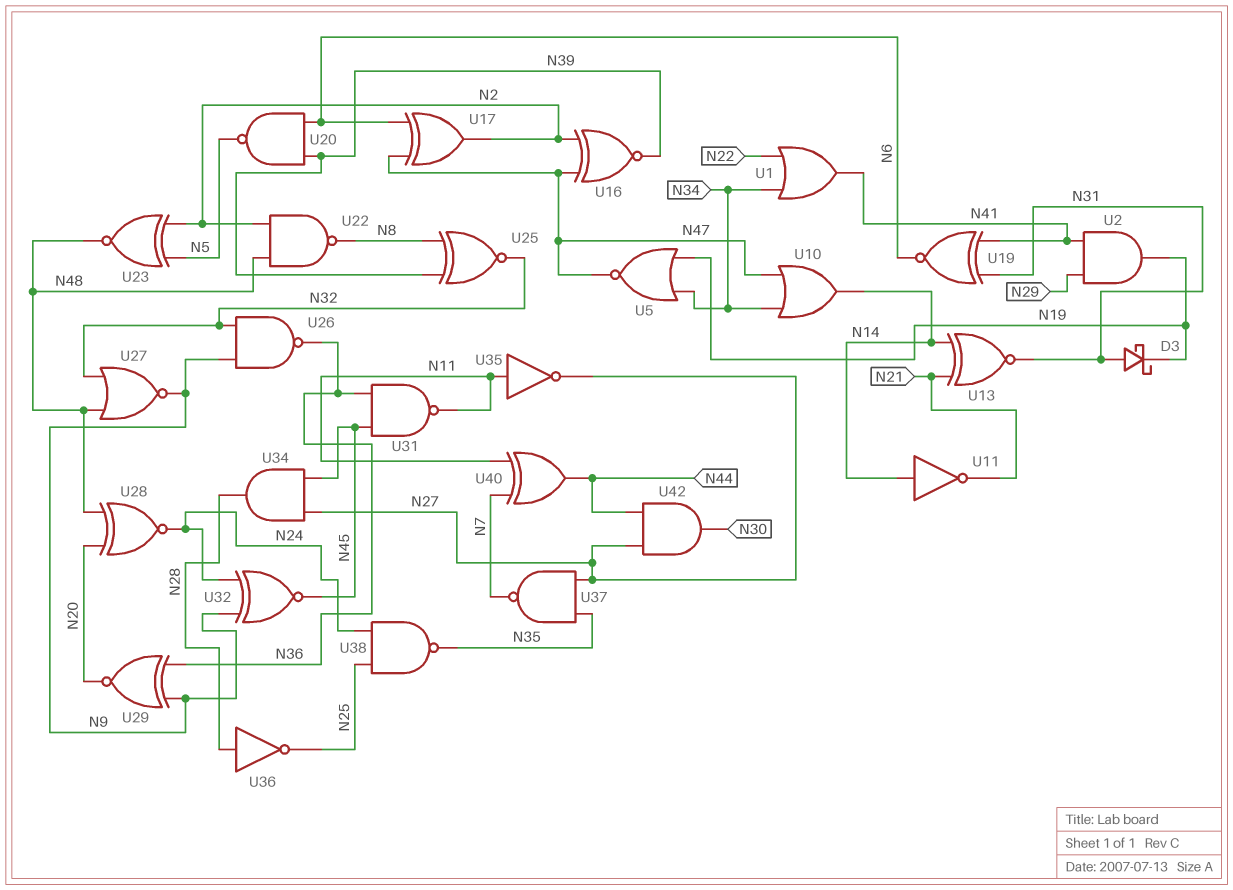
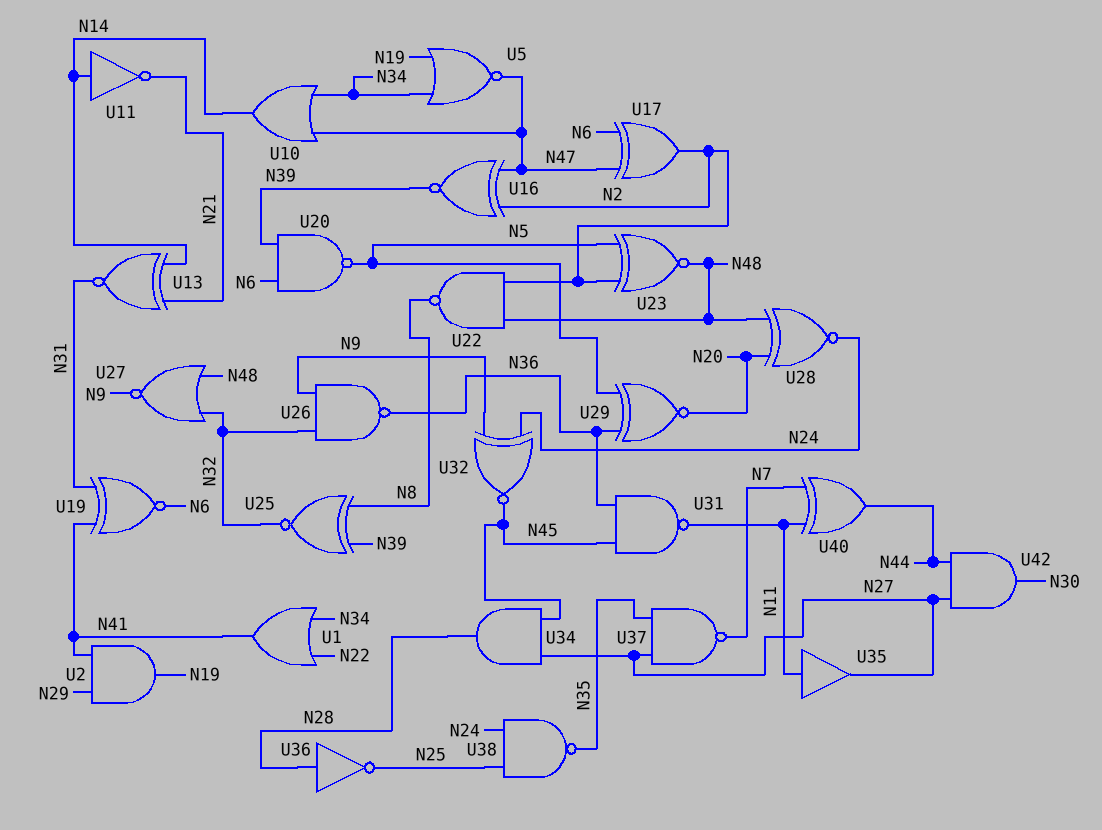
D3: schottky (A N31, K N19) -> none
U29: XNOR (in N9, in N36, out N20) -> XNOR (in N5, in N36, out N20)
U35: NOT (in N11, out N27) -> buffer (in N11, out N27)

